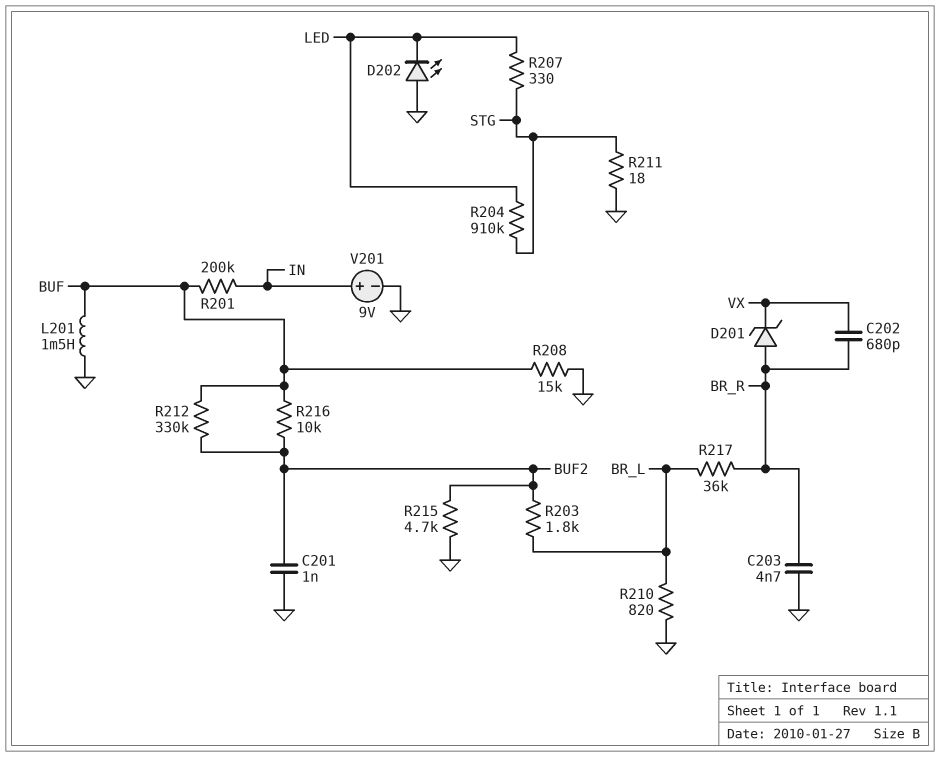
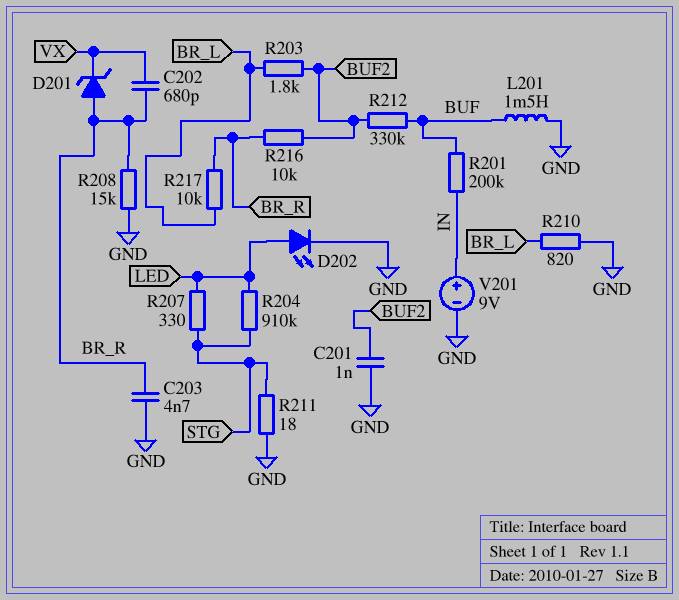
D202: LED (A GND, K LED) -> LED (A LED, K GND)
R208: 15k (BUF, GND) -> 15k (BR_R, GND)
R215: 4.7k (BUF2, GND) -> none
R216: 10k (BUF, BUF2) -> 10k (BR_R, BUF2)
R217: 36k (BR_L, BR_R) -> 10k (BR_L, BR_R)

